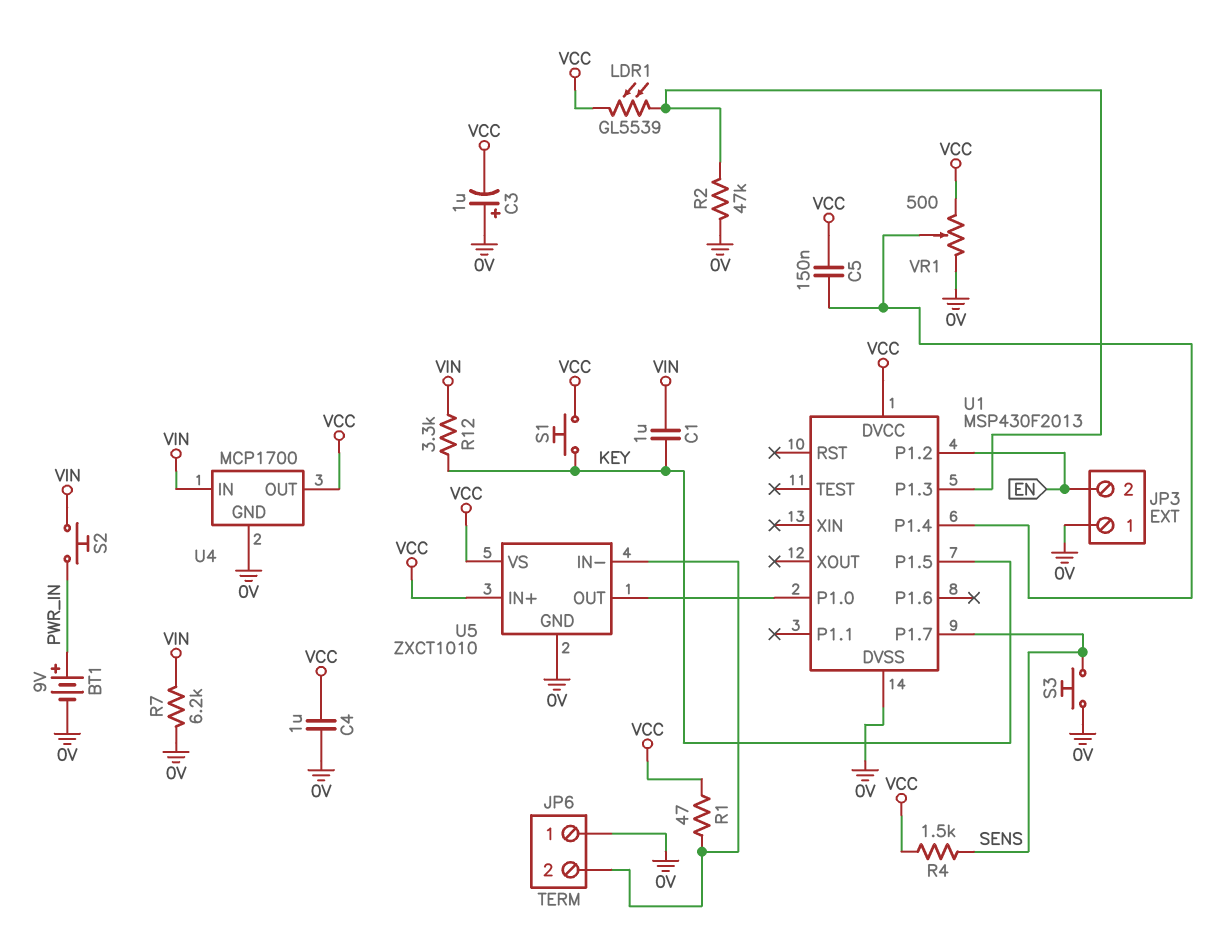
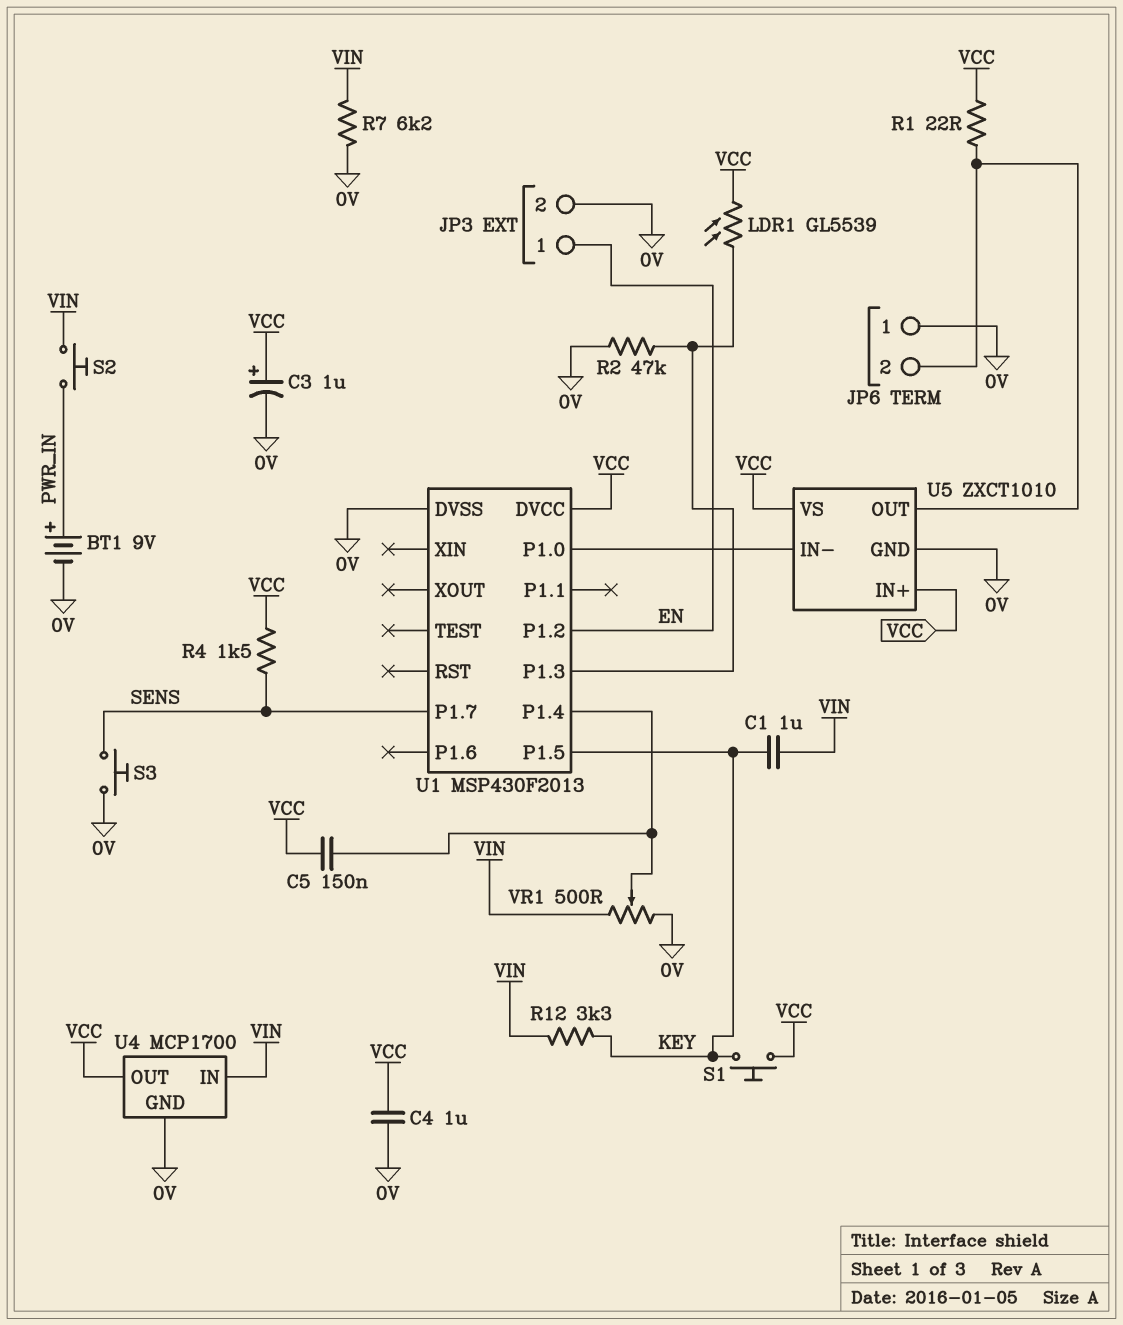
C3: 1uF (plus 0V, minus VCC) -> 1uF (plus VCC, minus 0V)
JP3 pin 1: 0V -> EN
JP3 pin 2: EN -> 0V
R1: 47 (JP6/2, VCC) -> 22 (JP6/2, VCC)
U5 pin IN-: JP6/2 -> U1/P1.0
U5 pin OUT: U1/P1.0 -> JP6/2
VR1: 500 (0V, VCC, wiper U1/P1.4) -> 500 (0V, VIN, wiper U1/P1.4)

